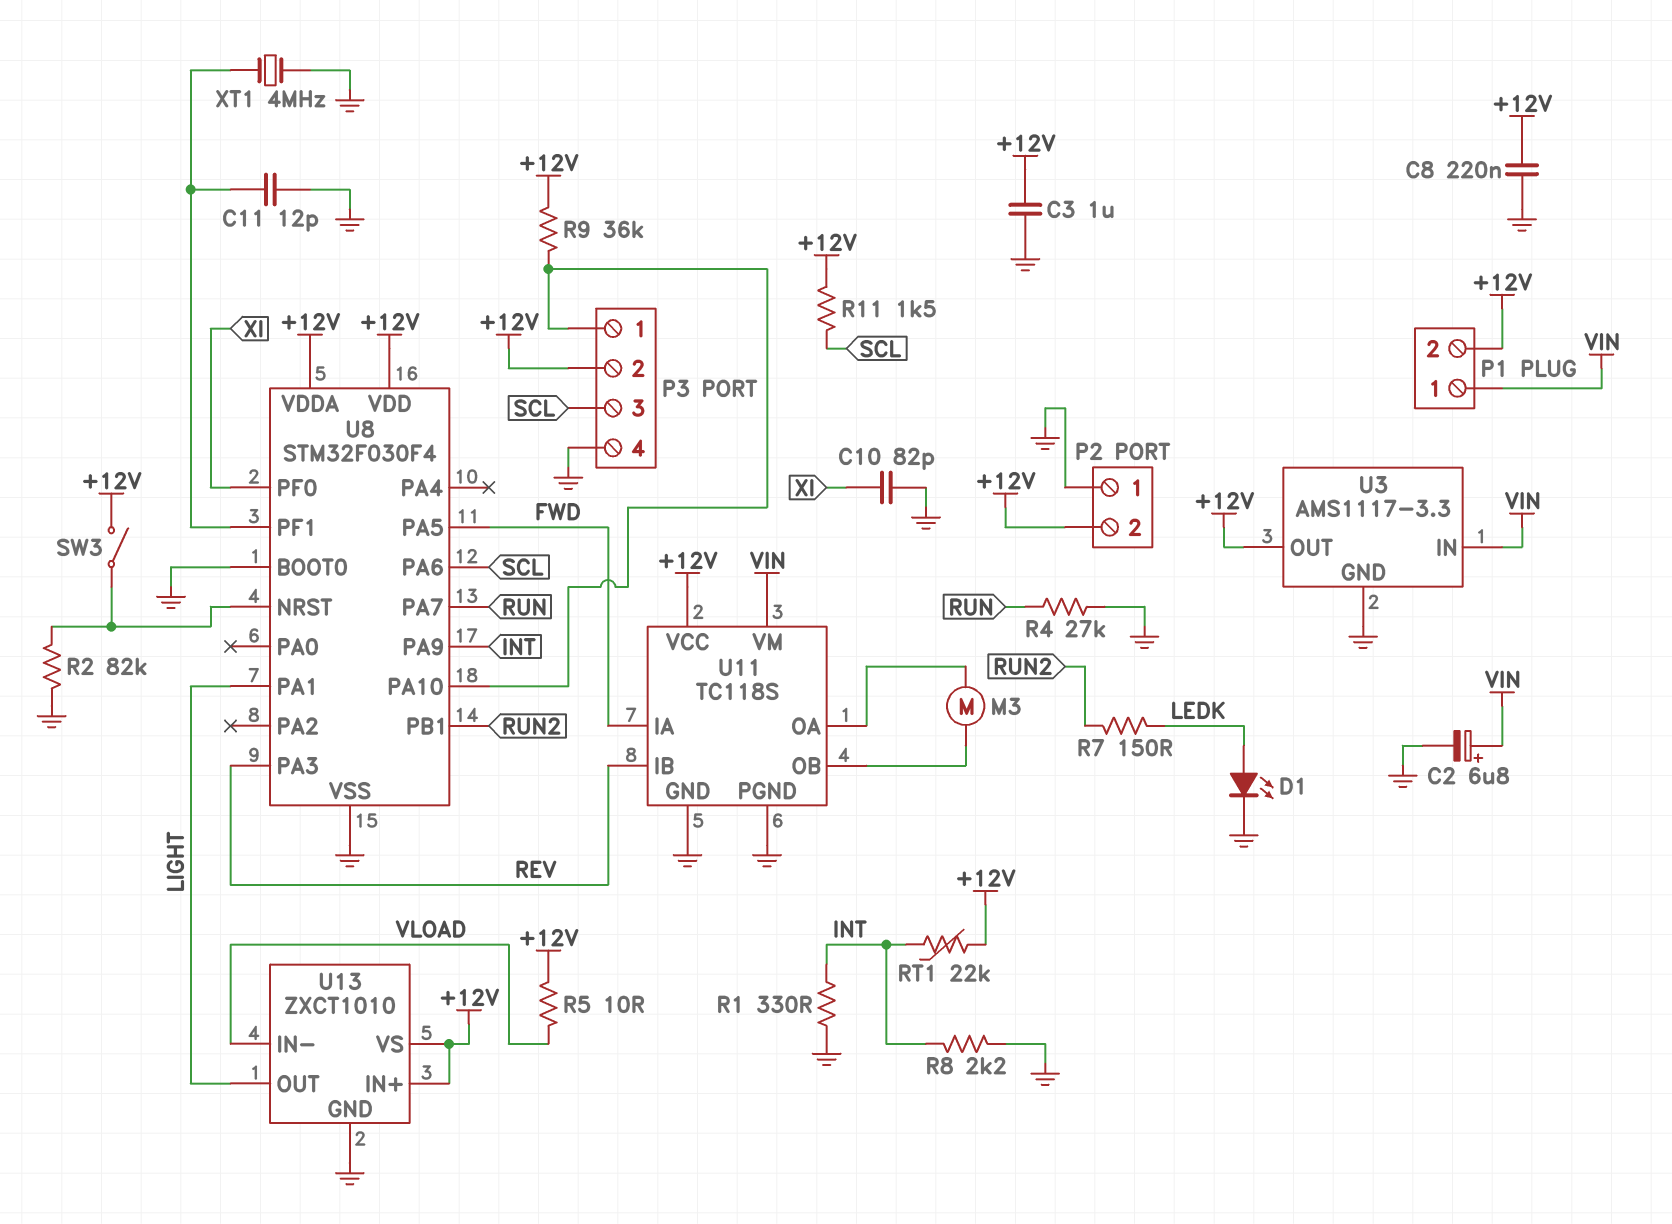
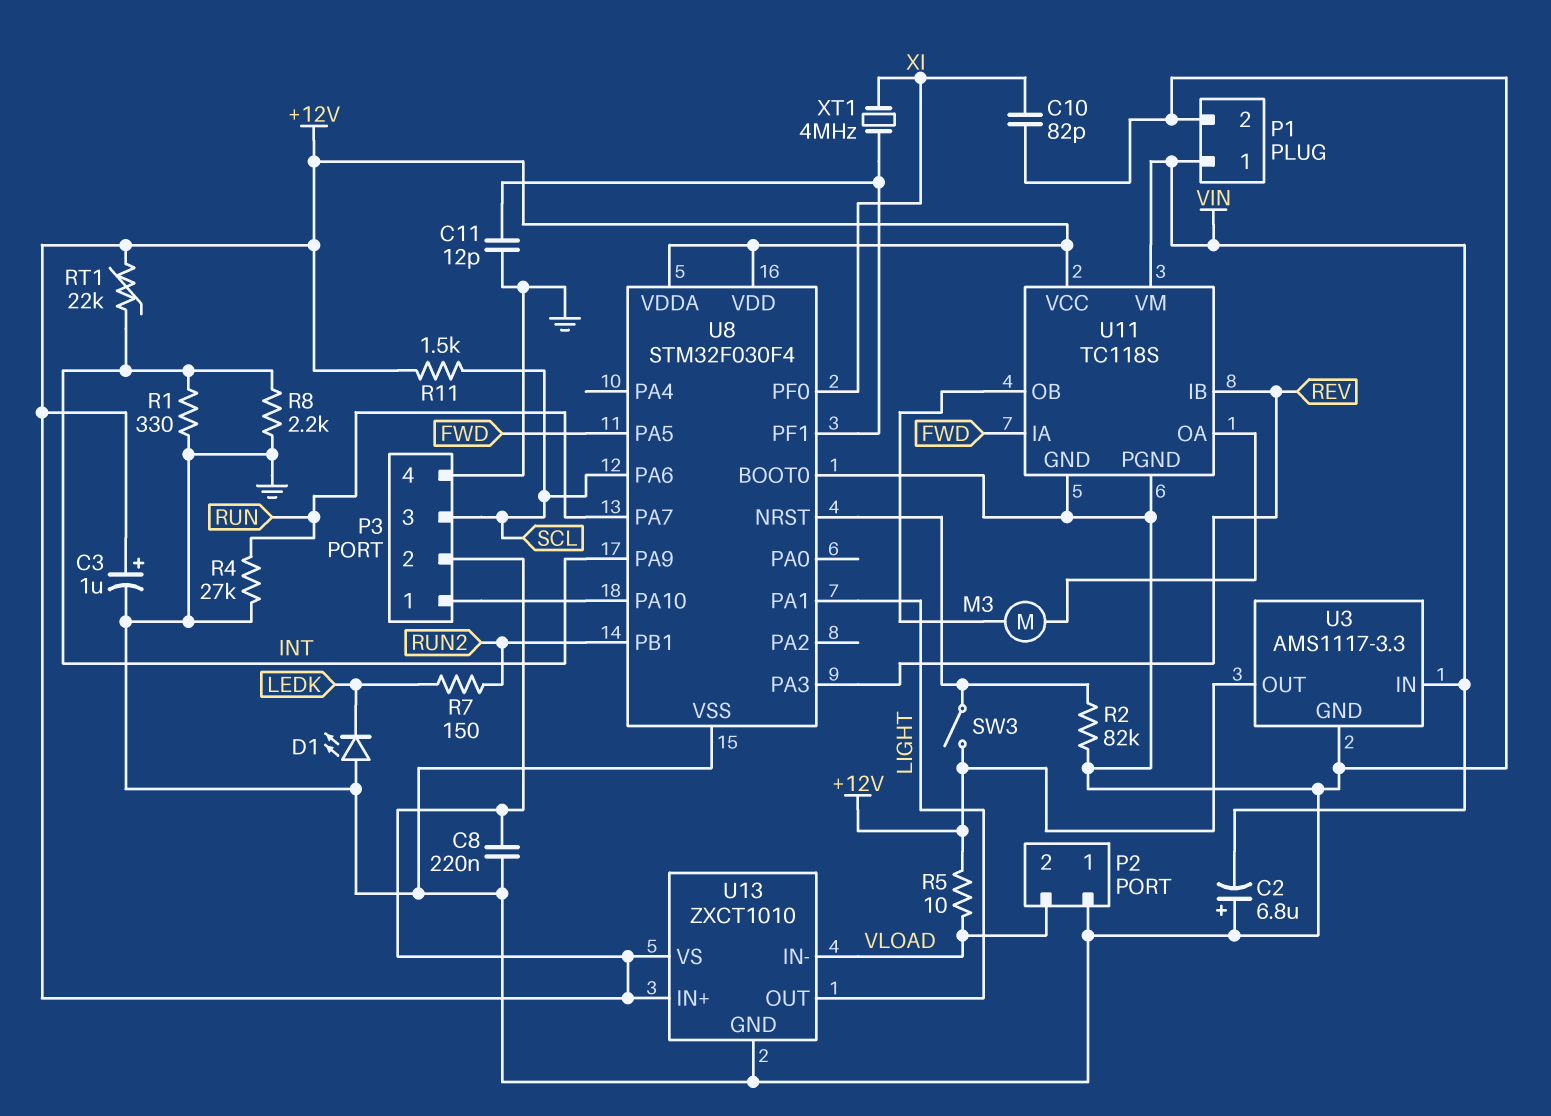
C2: 6.8uF (plus VIN, minus GND) -> 6.8uF (plus GND, minus VIN)
C3: 1uF (+12V, GND) -> 1uF (plus +12V, minus GND)
D1: LED (A LEDK, K GND) -> LED (A GND, K LEDK)
P1 pin 2: +12V -> GND
P2 pin 2: +12V -> VLOAD
R9: 36k (+12V, P3/1) -> none
XT1: 4MHz (GND, U8/PF1) -> 4MHz (U8/PF1, XI)

